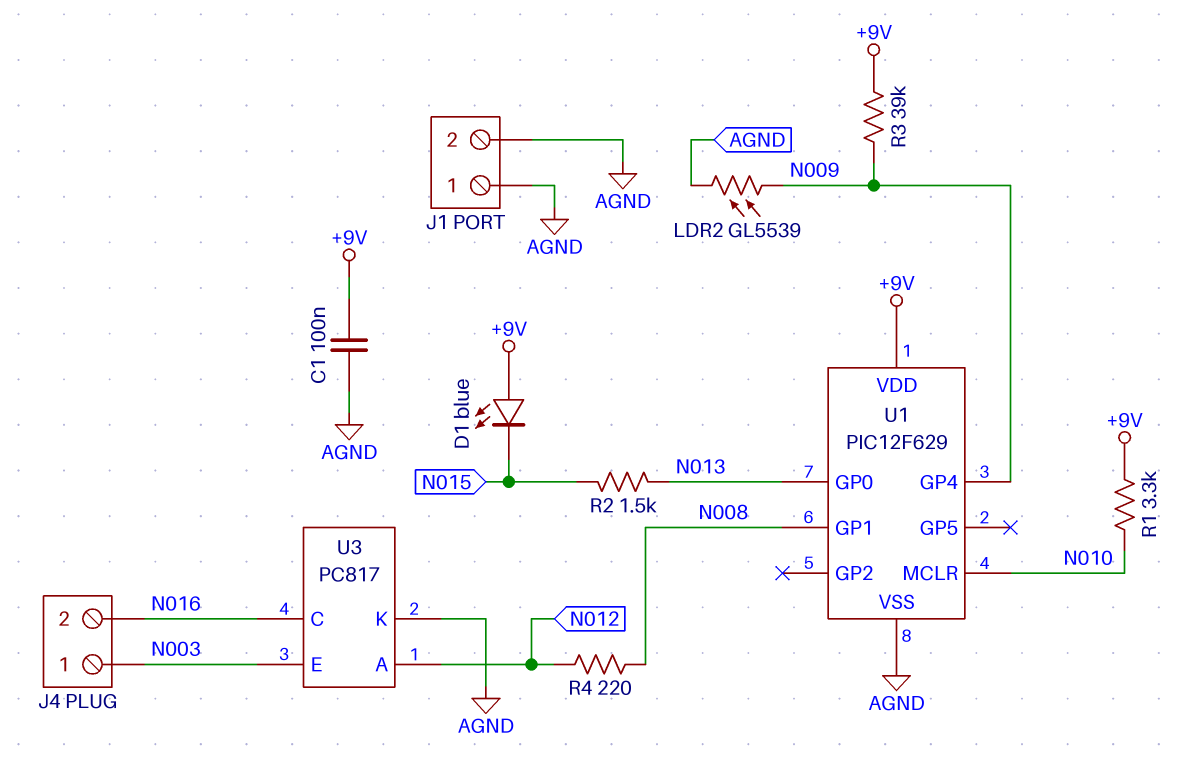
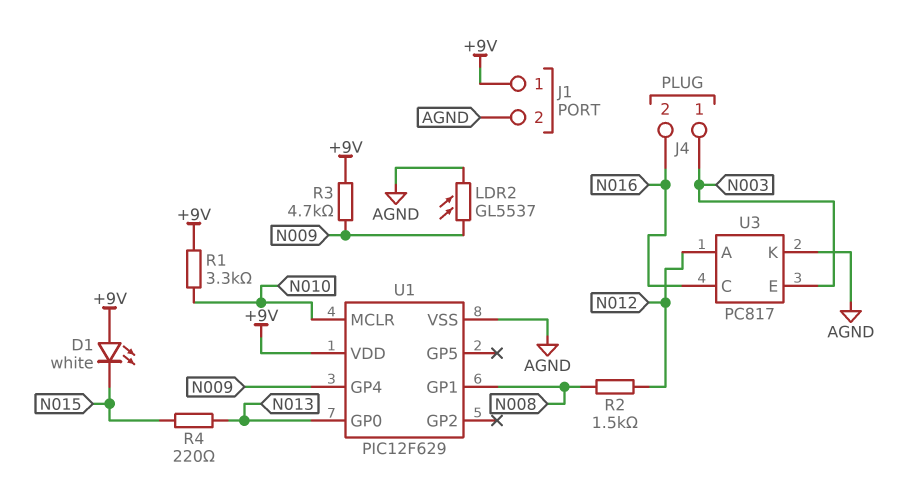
C1: 100nF (+9V, AGND) -> none
D1: LED blue (A +9V, K N015) -> LED white (A +9V, K N015)
J1 pin 1: AGND -> +9V
LDR2: GL5539 (AGND, N009) -> GL5537 (AGND, N009)
R2: 1.5k (N013, N015) -> 1.5k (N008, N012)
R3: 39k (+9V, N009) -> 4.7k (+9V, N009)
R4: 220 (N008, N012) -> 220 (N013, N015)

